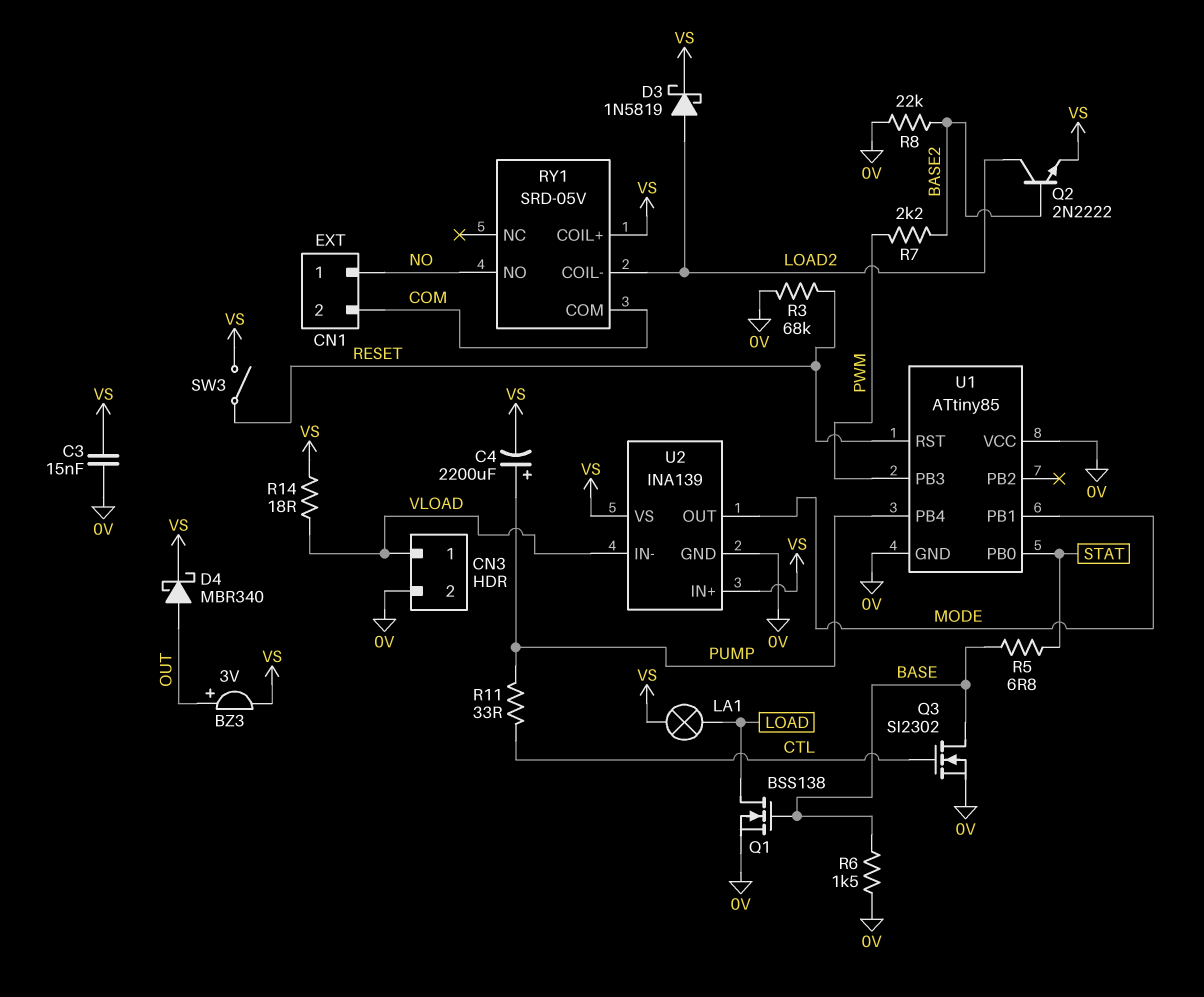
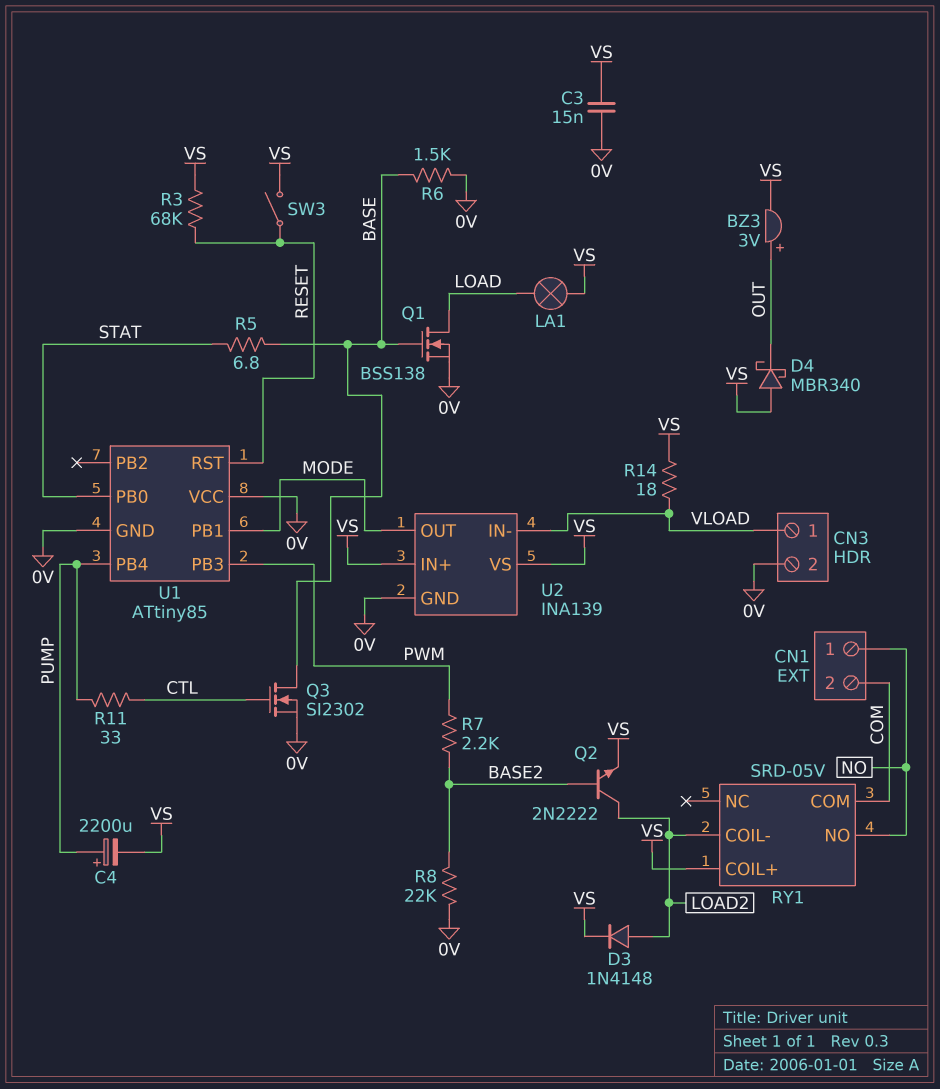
D3: schottky 1N5819 (A LOAD2, K VS) -> diode 1N4148 (A LOAD2, K VS)
D4: schottky MBR340 (A OUT, K VS) -> schottky MBR340 (A VS, K OUT)
R3: 68k (0V, RESET) -> 68k (RESET, VS)

